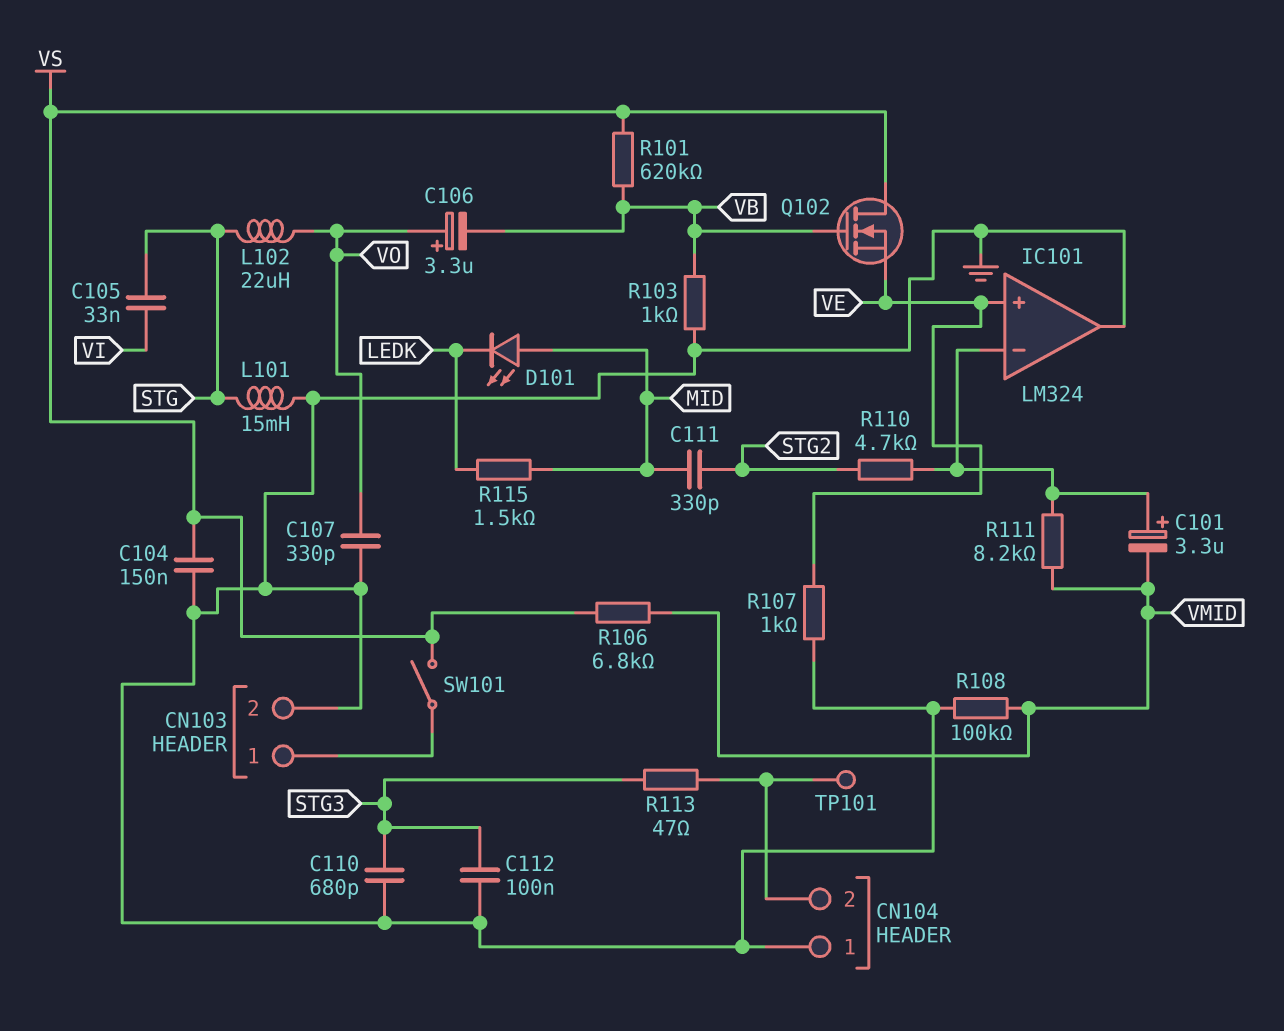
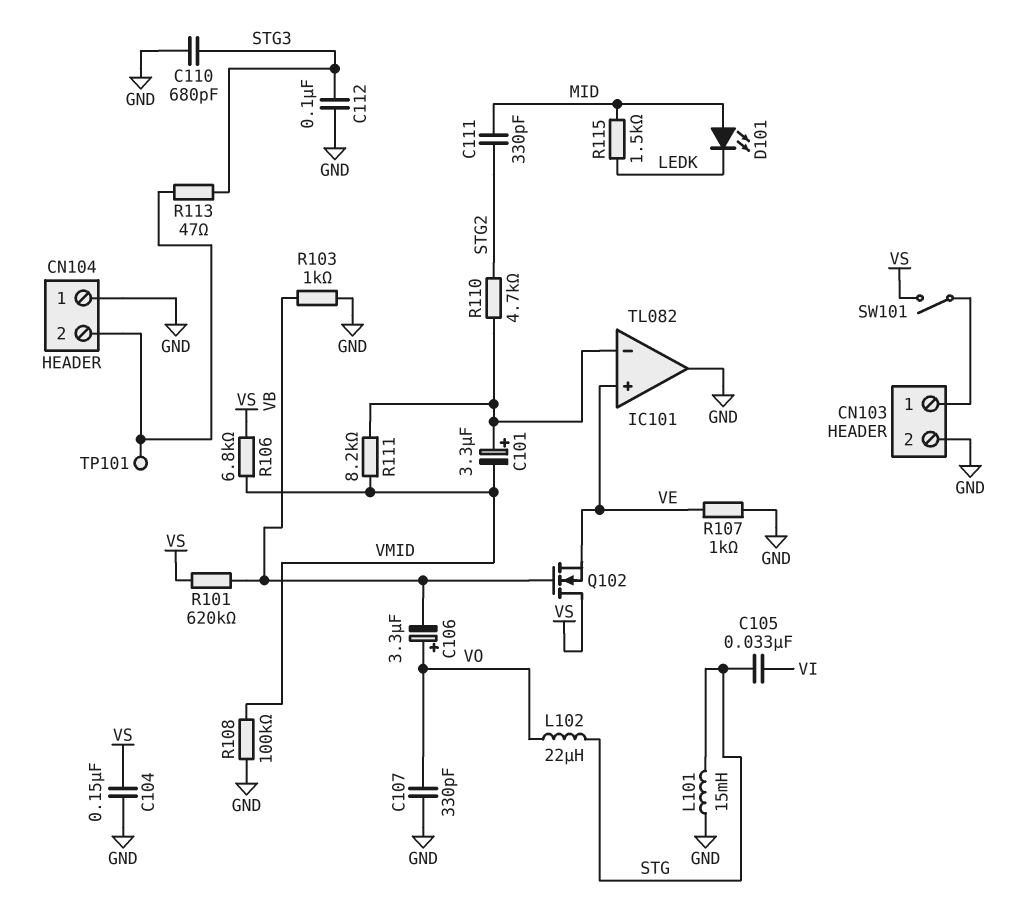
IC101: LM324 -> TL082

